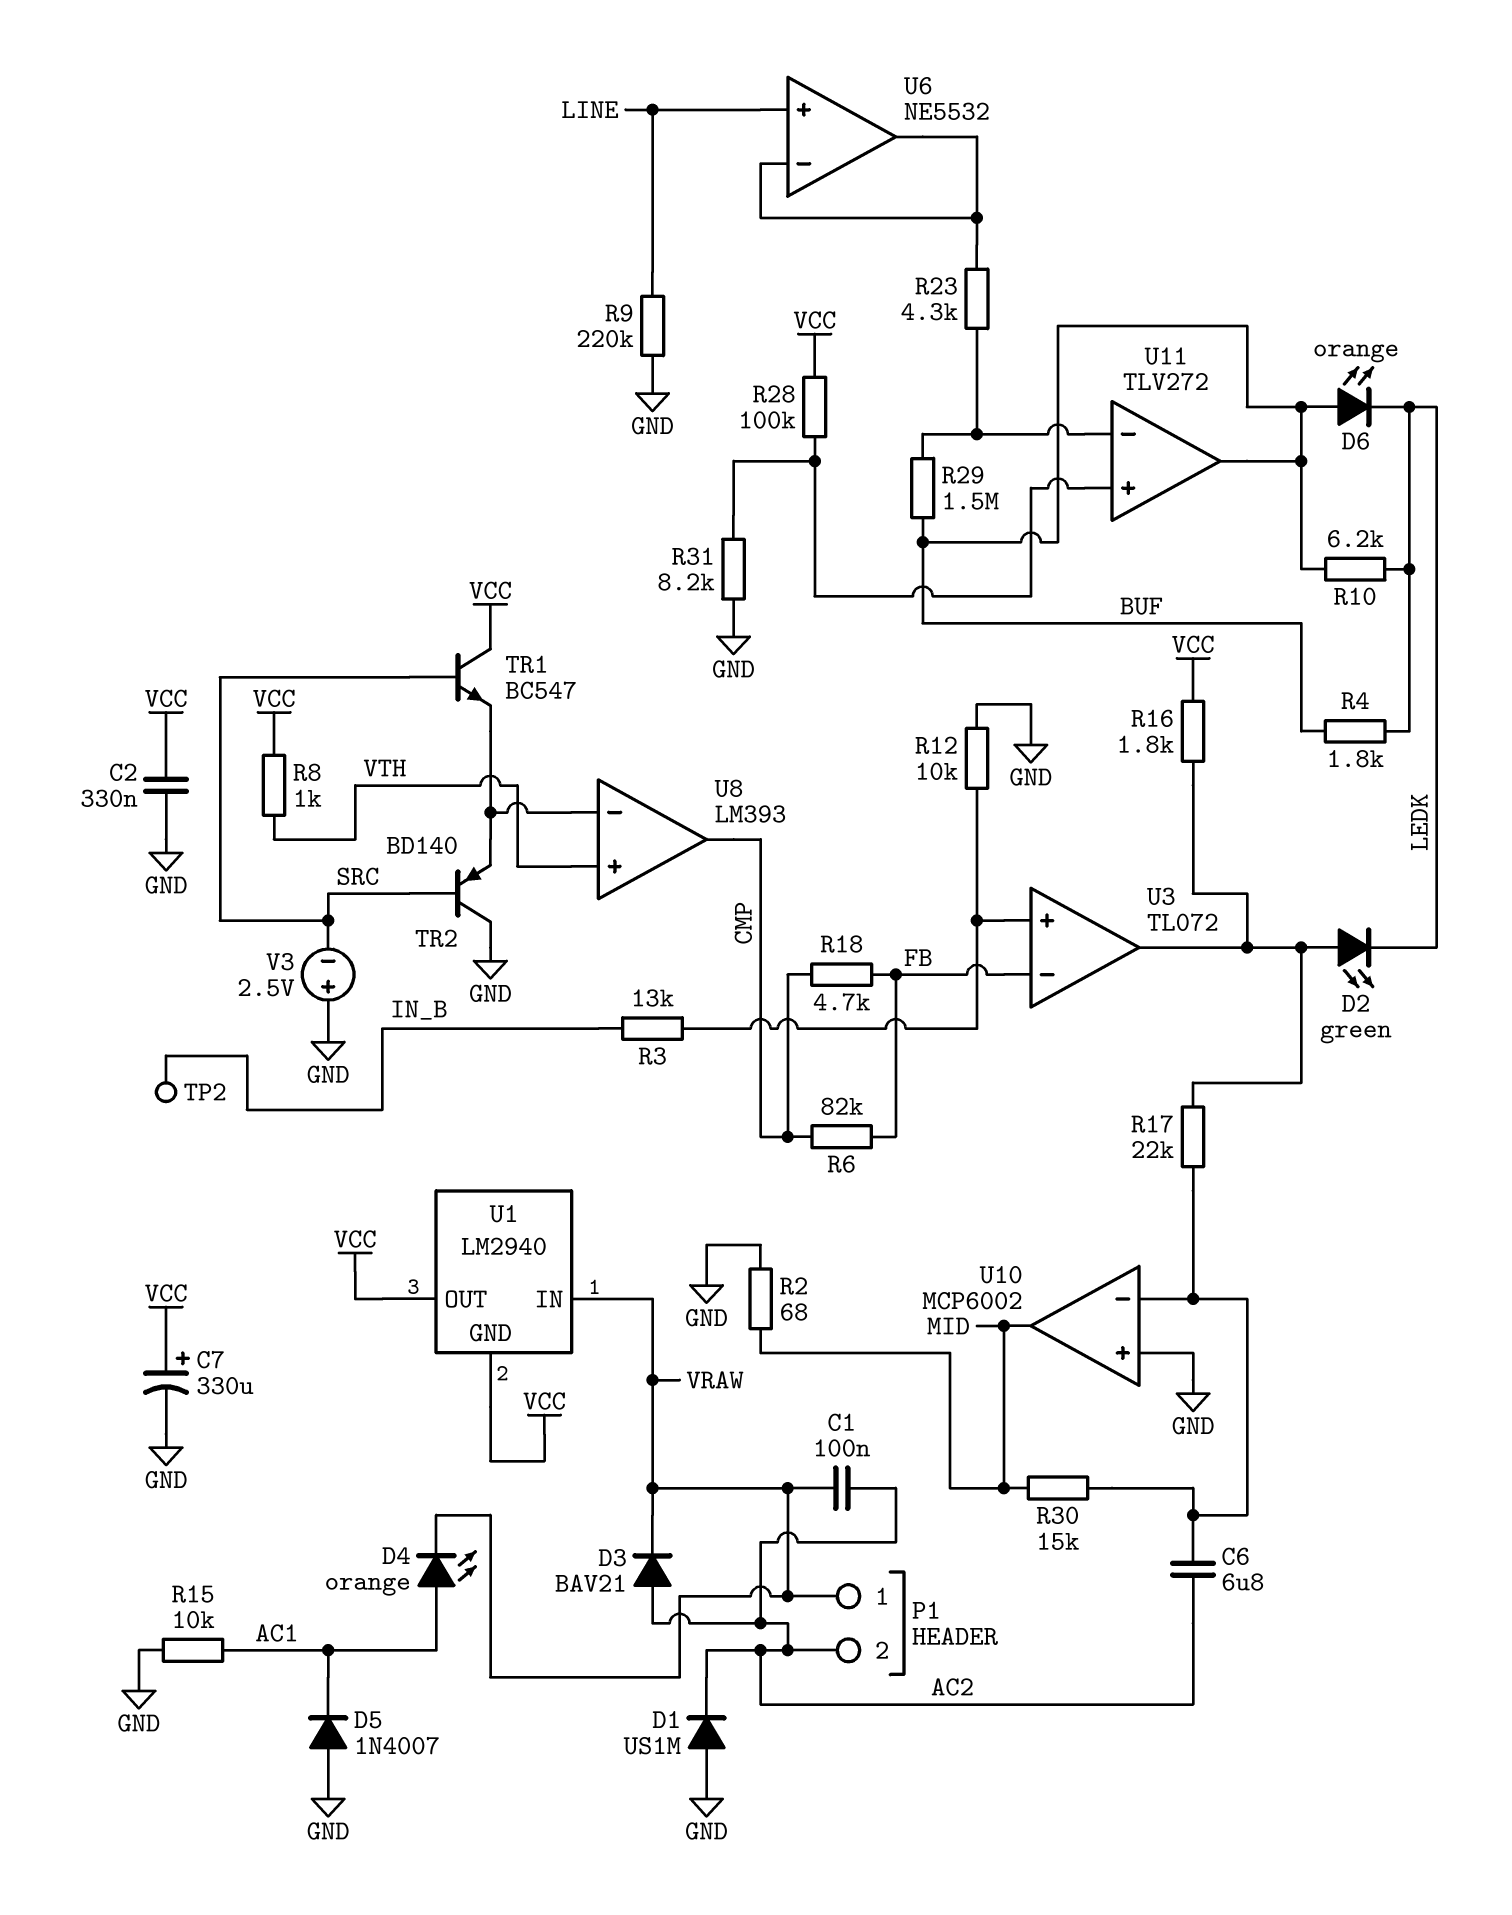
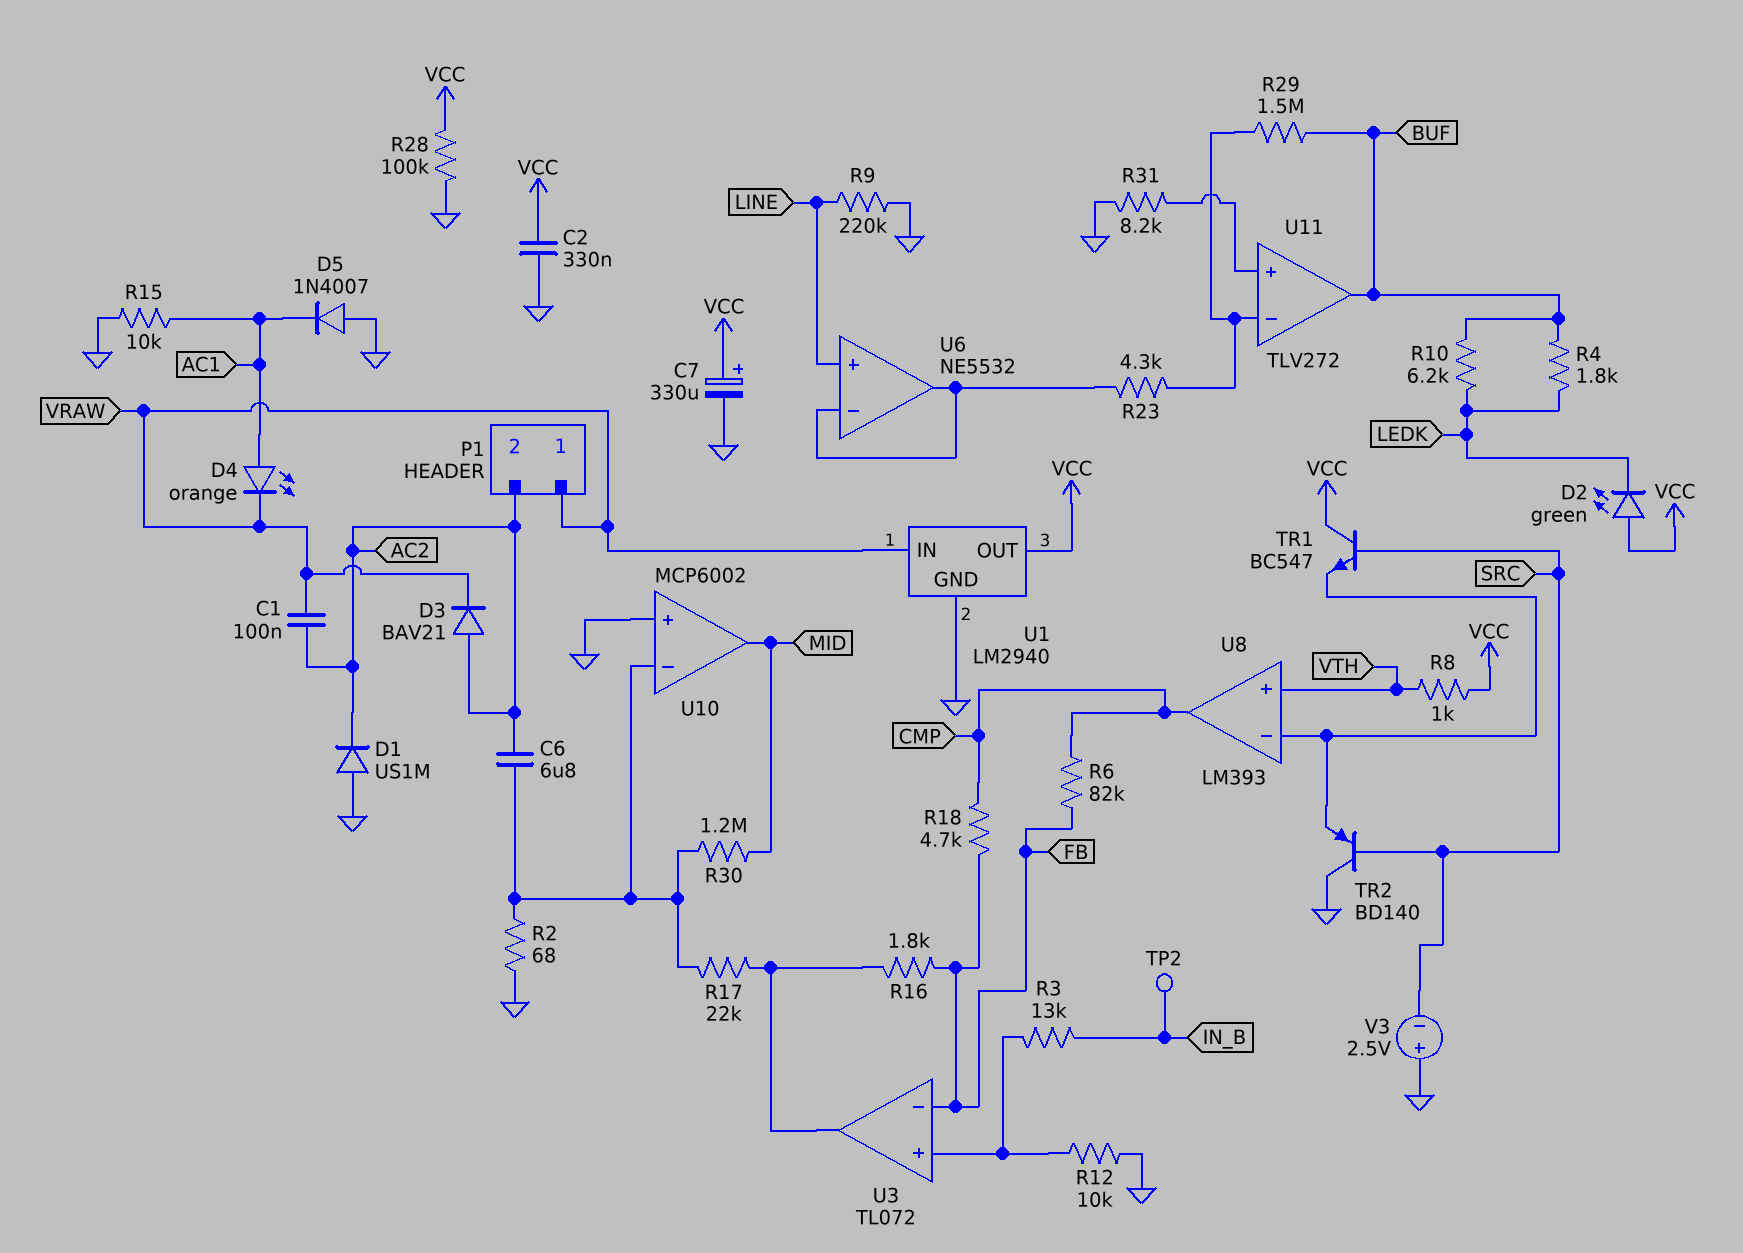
D2: LED green (A U3/out, K LEDK) -> LED green (A VCC, K LEDK)
D6: LED orange (A BUF, K LEDK) -> none
R2: 68 (GND, MID) -> 68 (GND, U10/in-)
R16: 1.8k (U3/out, VCC) -> 1.8k (FB, U3/out)
R28: 100k (U11/in+, VCC) -> 100k (GND, VCC)
R30: 15k (MID, U10/in-) -> 1.2M (MID, U10/in-)
U1 pin GND: VCC -> GND

